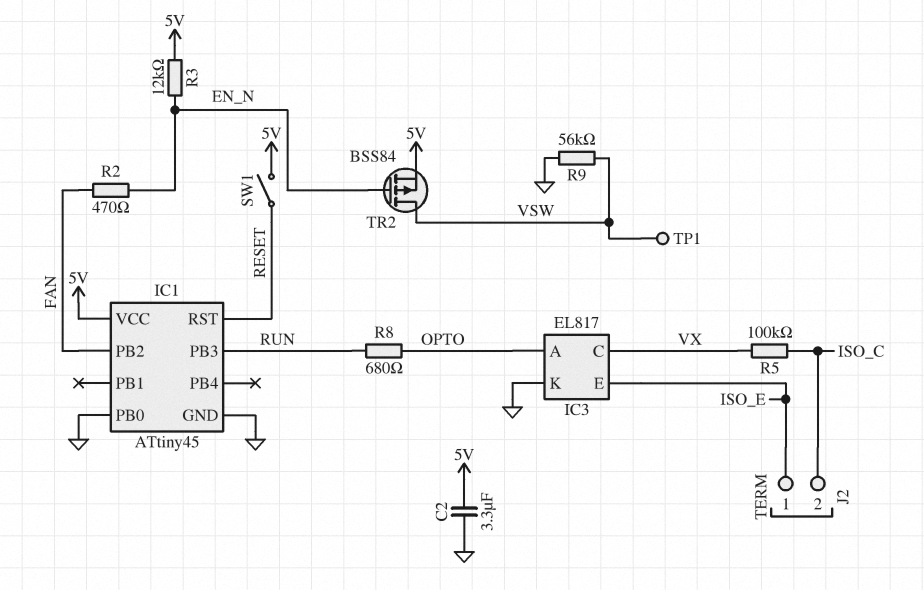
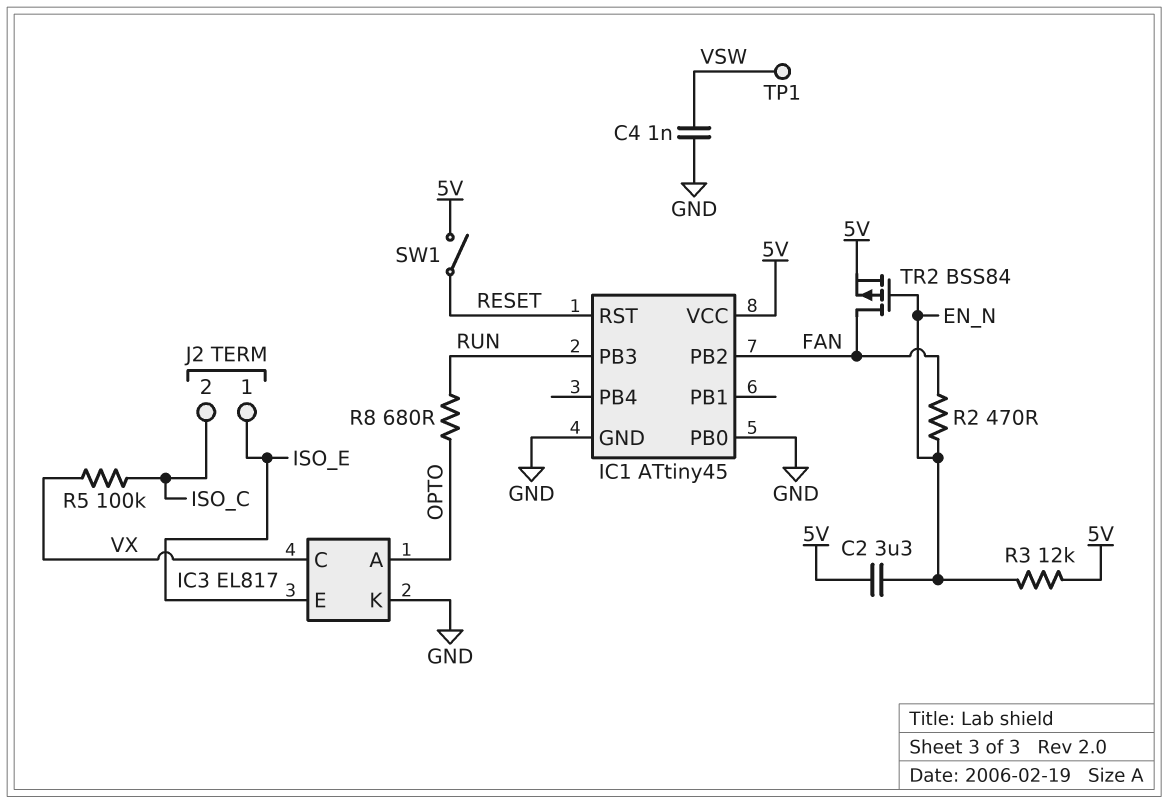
C2: 3.3uF (5V, GND) -> 3.3uF (5V, EN_N)
C4: none -> 1nF (GND, VSW)
R9: 56k (GND, VSW) -> none
TR2: PMOS BSS84 (G EN_N, D VSW, S 5V) -> PMOS BSS84 (G EN_N, D FAN, S 5V)

